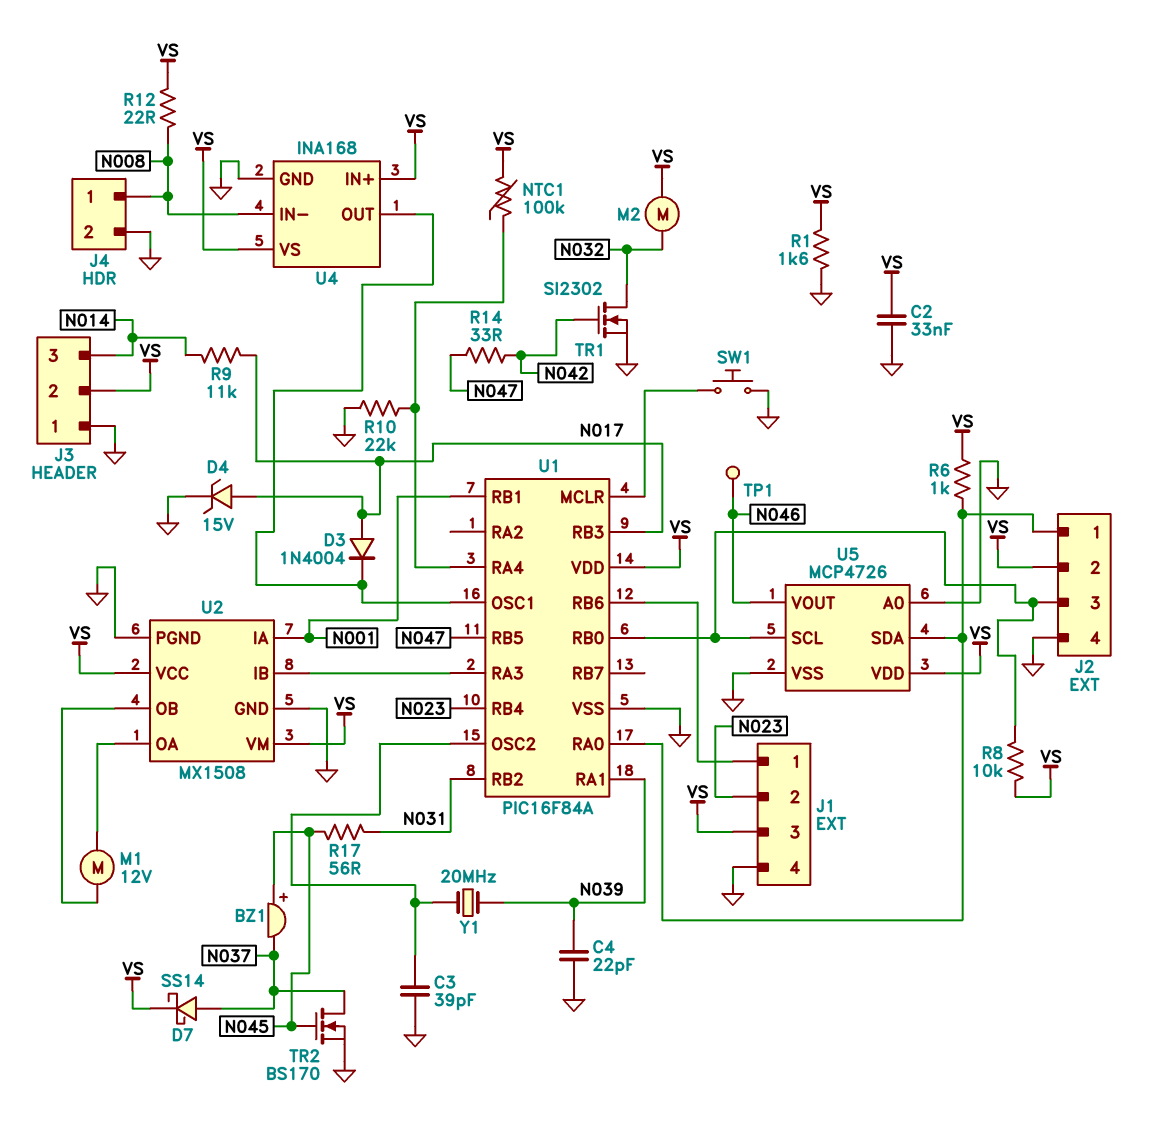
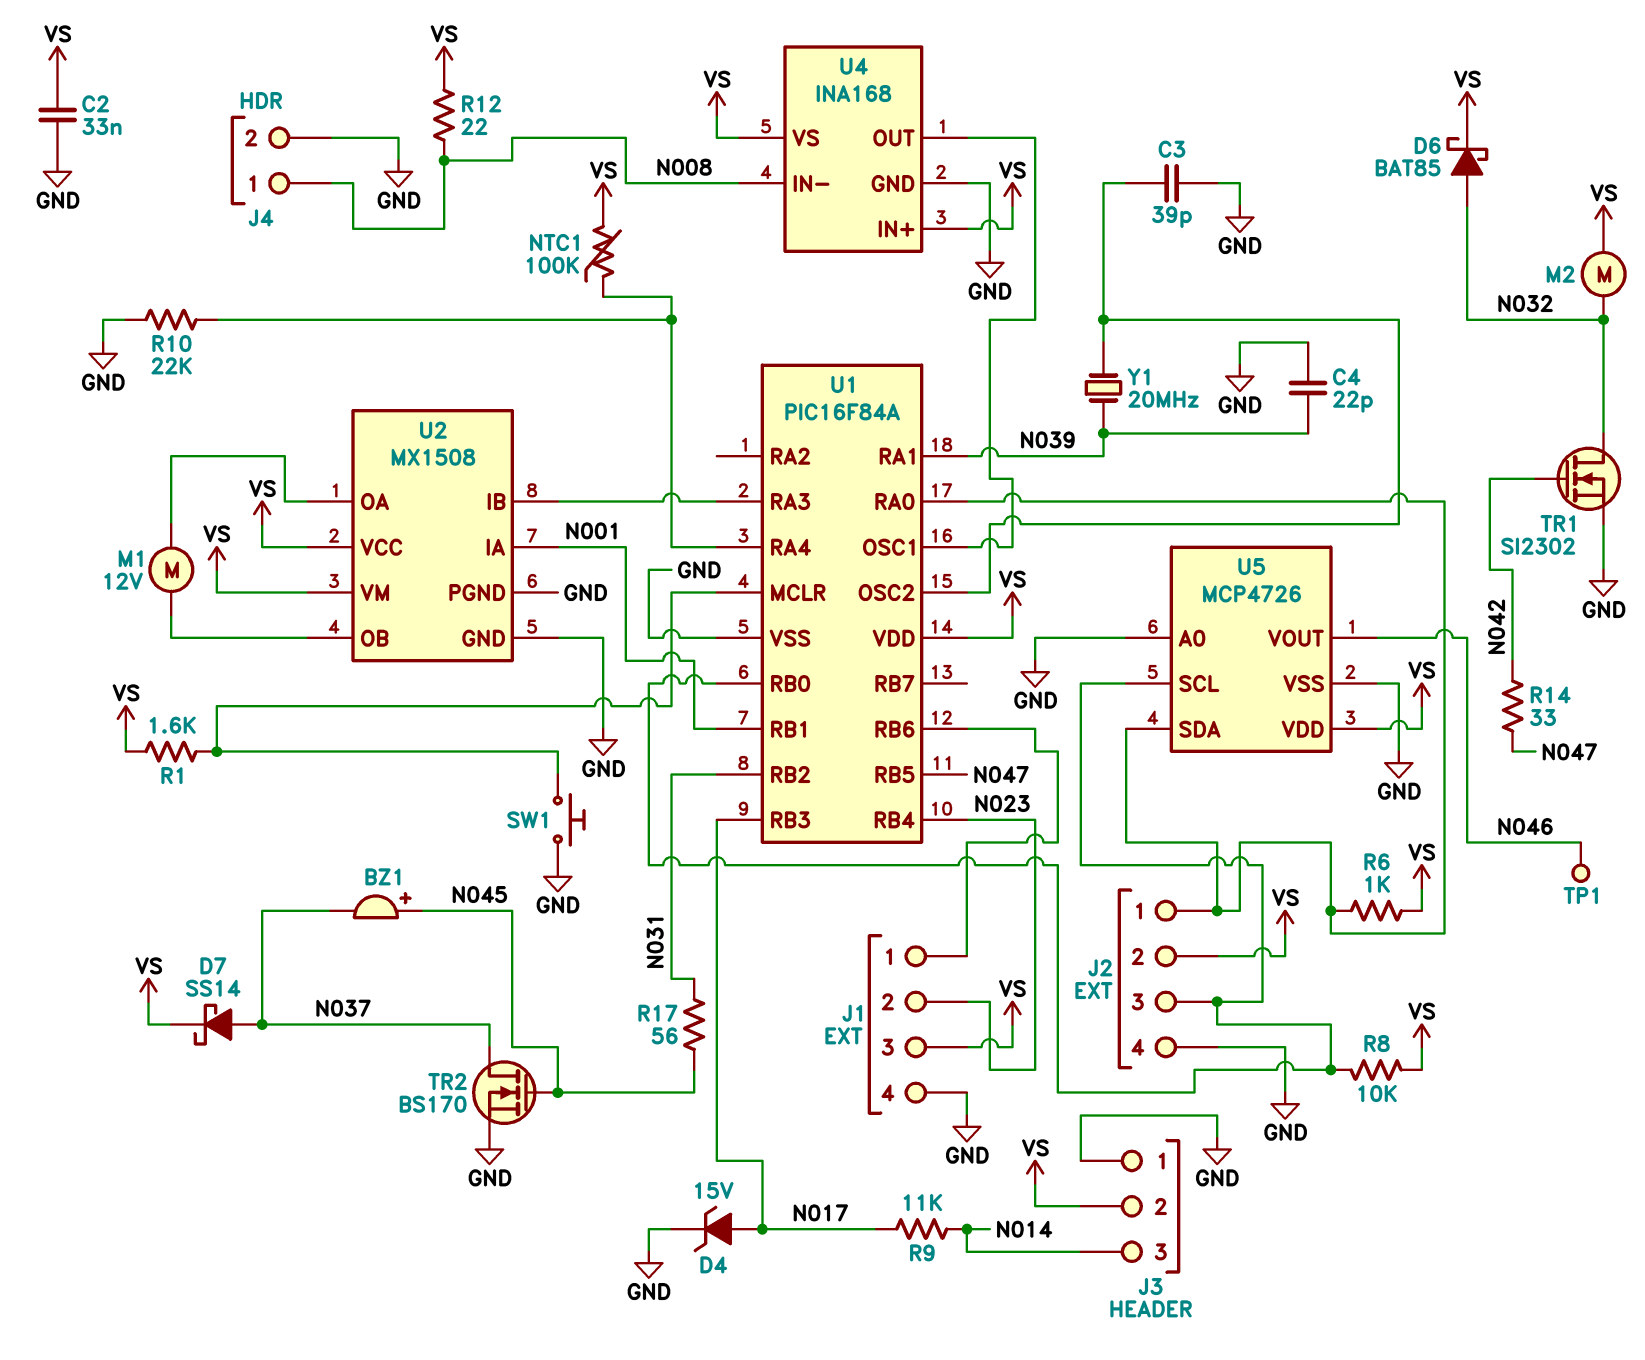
D3: diode 1N4004 (A N017, K U1/OSC1) -> none
D6: none -> schottky BAT85 (A N032, K VS)
R1: 1.6k (GND, VS) -> 1.6k (U1/MCLR, VS)

